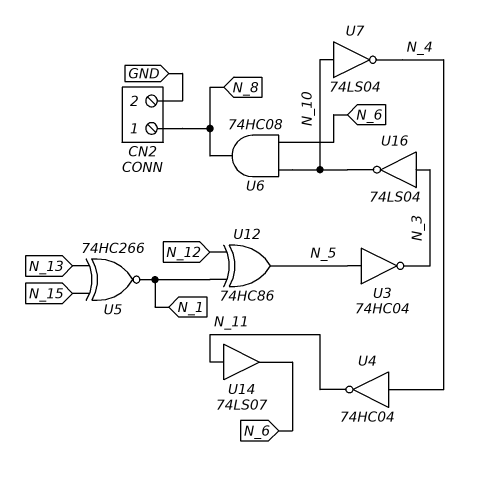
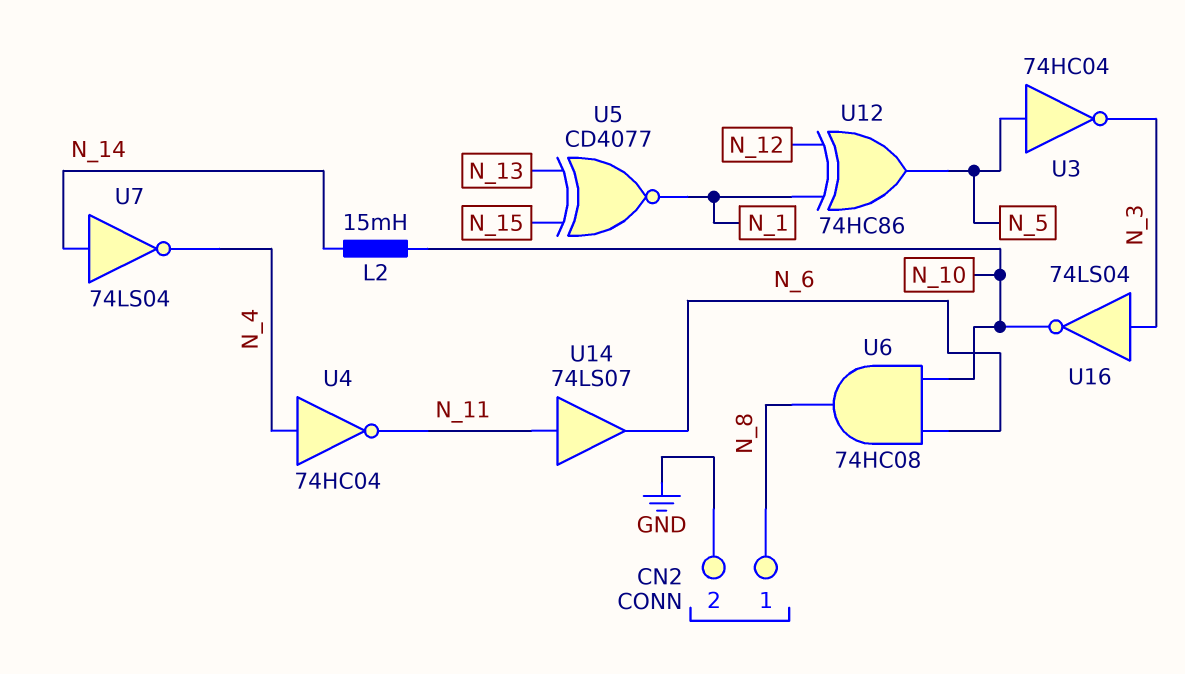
L2: none -> 15mH (N_10, N_14)
U5: XNOR 74HC266 (in N_13, in N_15, out N_1) -> XNOR CD4077 (in N_13, in N_15, out N_1)
U7: NOT 74LS04 (in N_10, out N_4) -> NOT 74LS04 (in N_14, out N_4)

